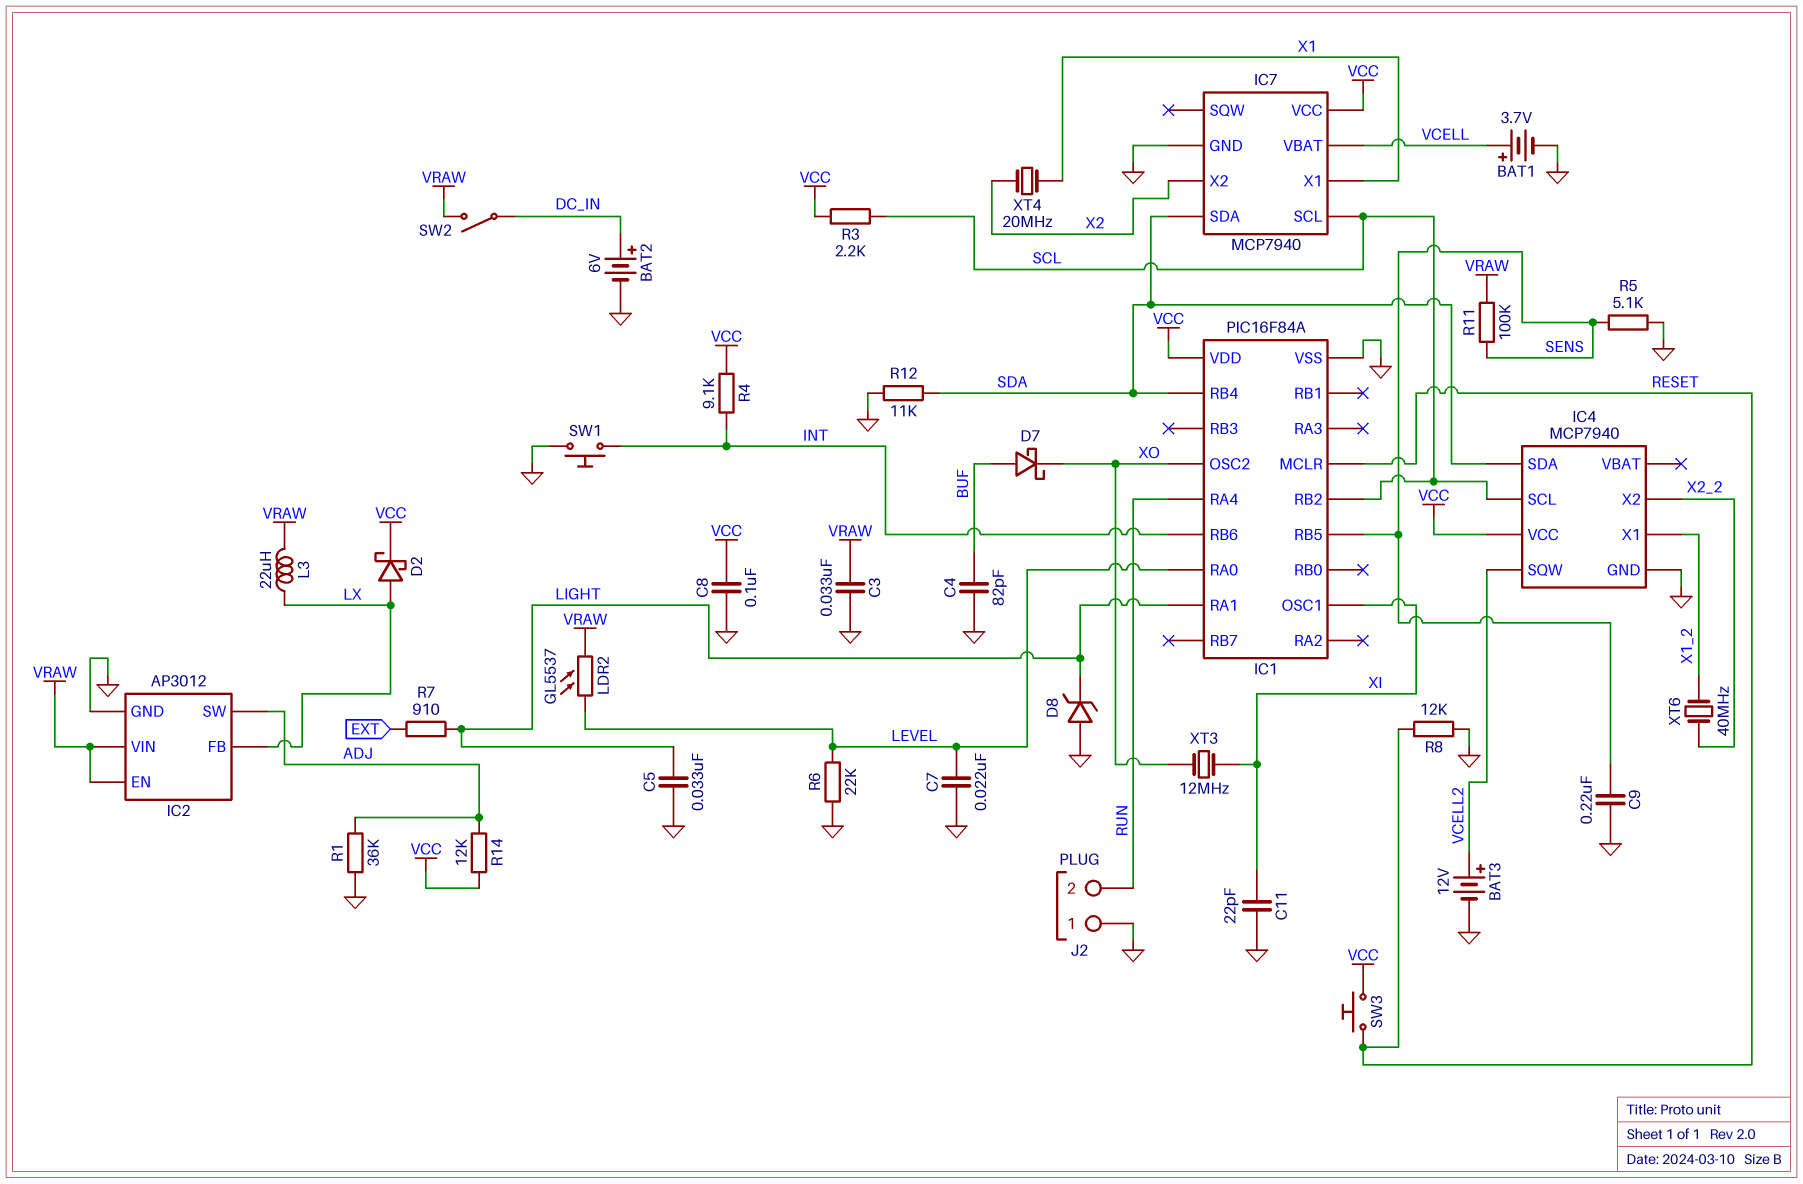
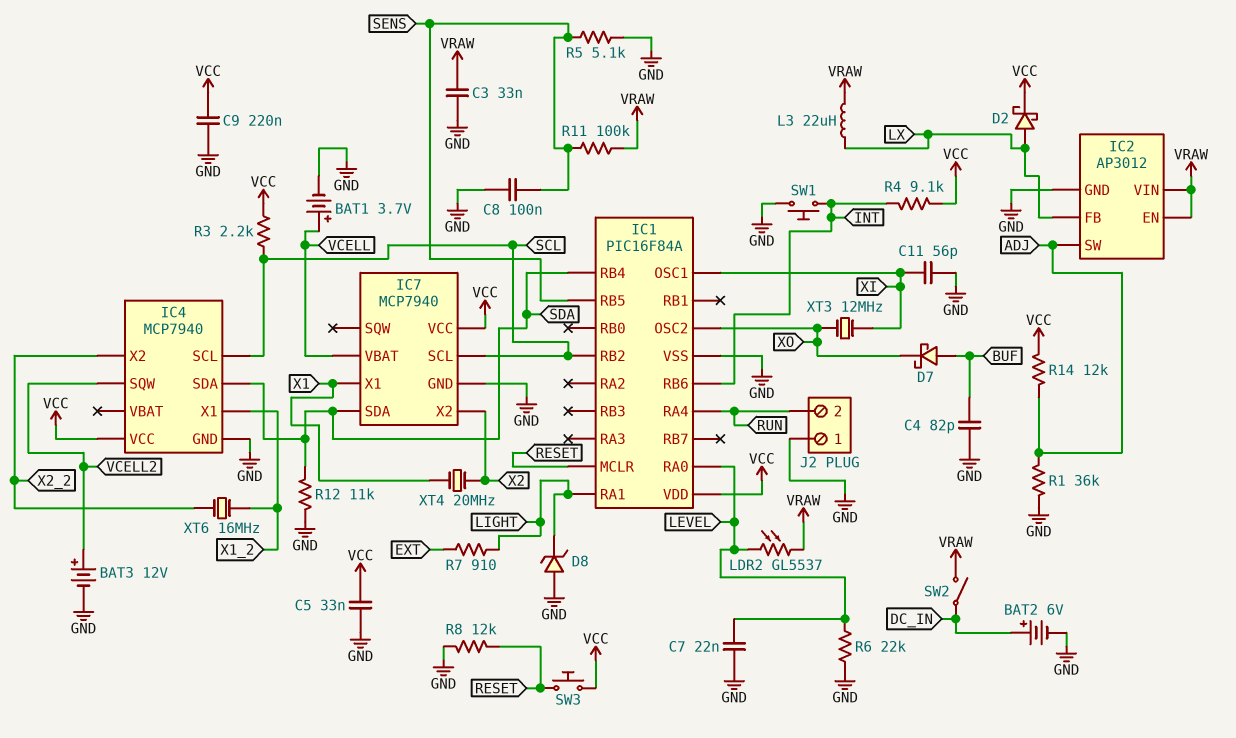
C5: 33nF (GND, LIGHT) -> 33nF (GND, VCC)
C8: 100nF (GND, VCC) -> 100nF (GND, SENS)
C9: 220nF (GND, SENS) -> 220nF (GND, VCC)
C11: 22pF (GND, XI) -> 56pF (GND, XI)
XT6: 40MHz (X1_2, X2_2) -> 16MHz (X1_2, X2_2)

